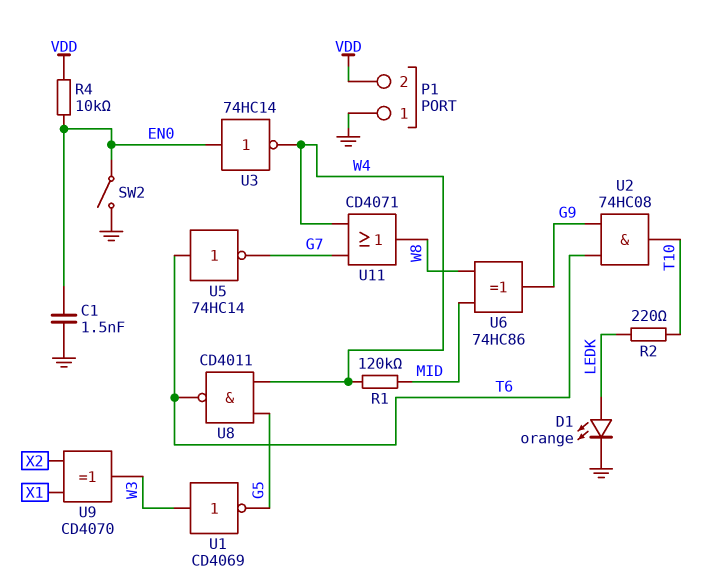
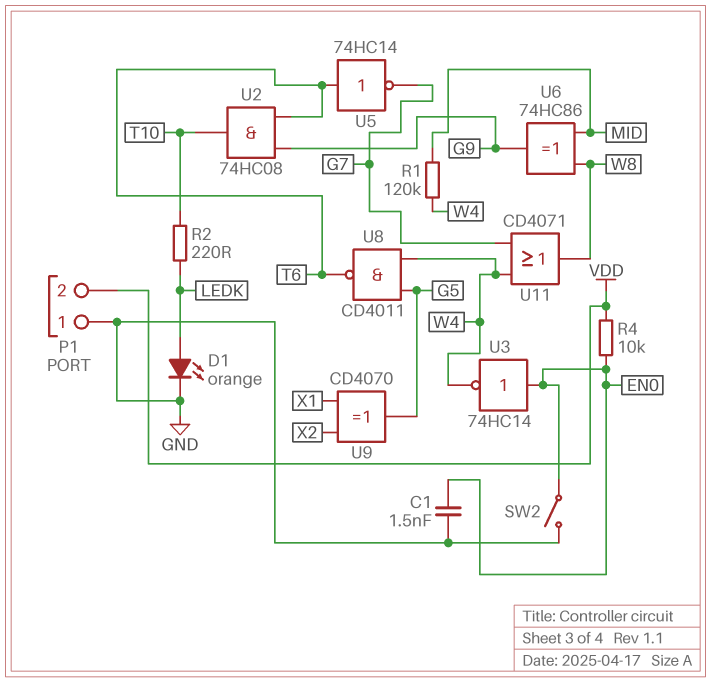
U1: NOT CD4069 (in W3, out G5) -> none
U9: XOR CD4070 (in X1, in X2, out W3) -> XOR CD4070 (in X1, in X2, out G5)

